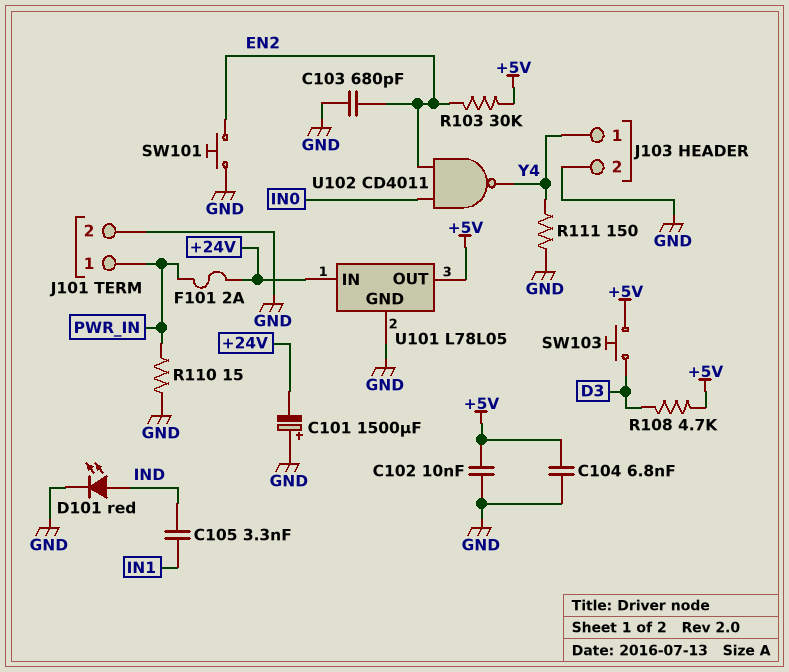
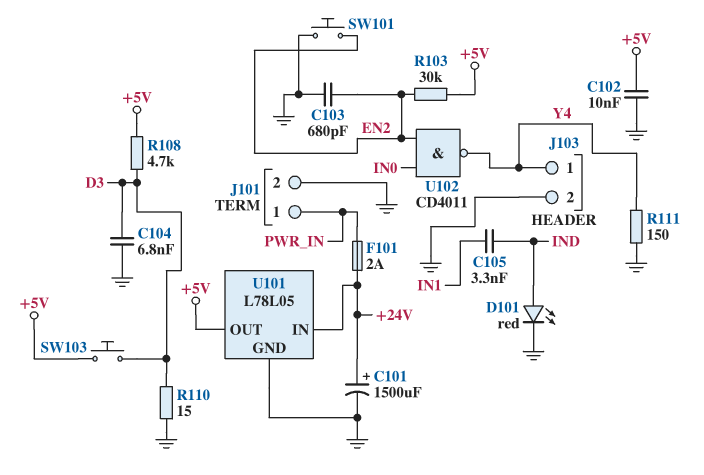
C101: 1500uF (plus GND, minus +24V) -> 1500uF (plus +24V, minus GND)
C104: 6.8nF (+5V, GND) -> 6.8nF (D3, GND)
R110: 15 (GND, PWR_IN) -> 15 (D3, GND)

